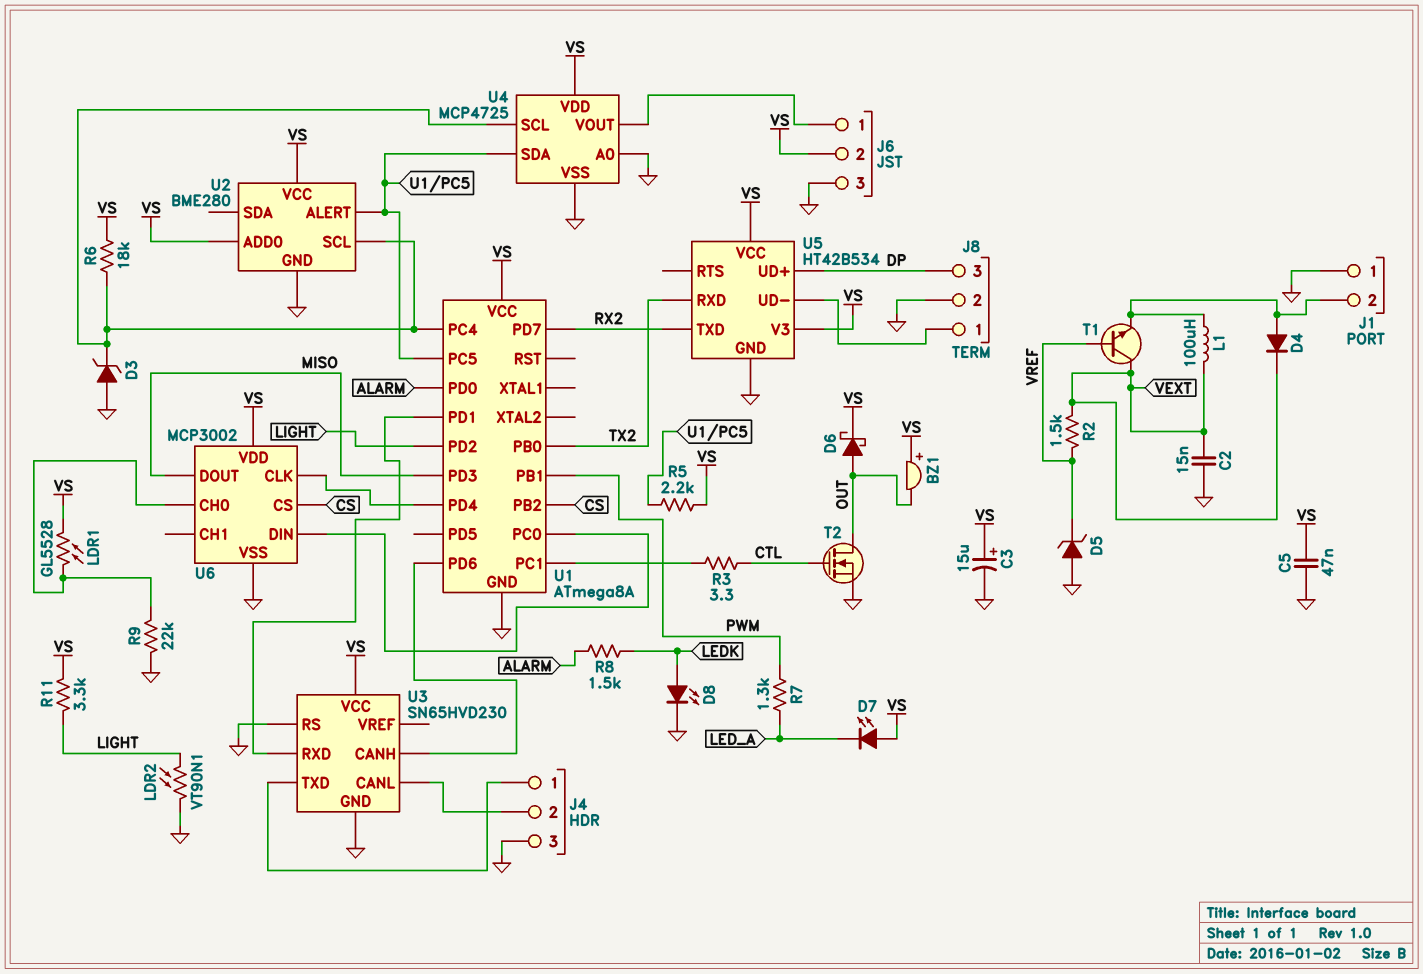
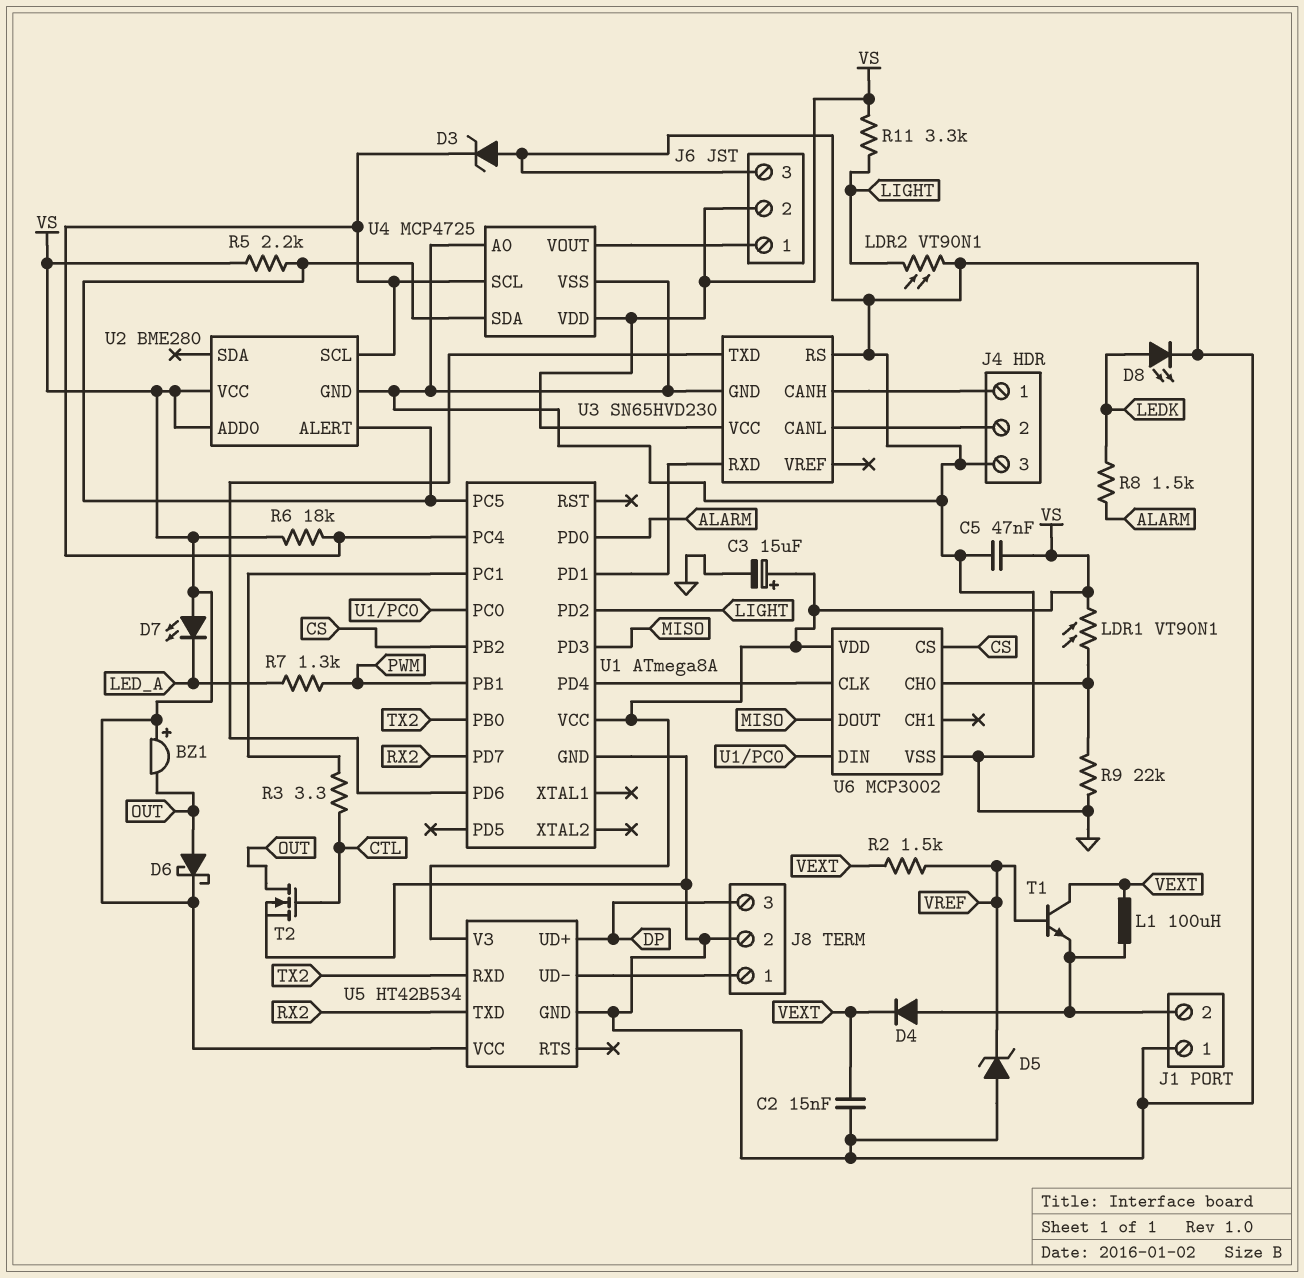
LDR1: GL5528 (U6/CH0, VS) -> VT90N1 (U6/CH0, VS)
U3 pin CANH: U1/PD6 -> J4/1
U3 pin TXD: J4/1 -> U1/PD6

